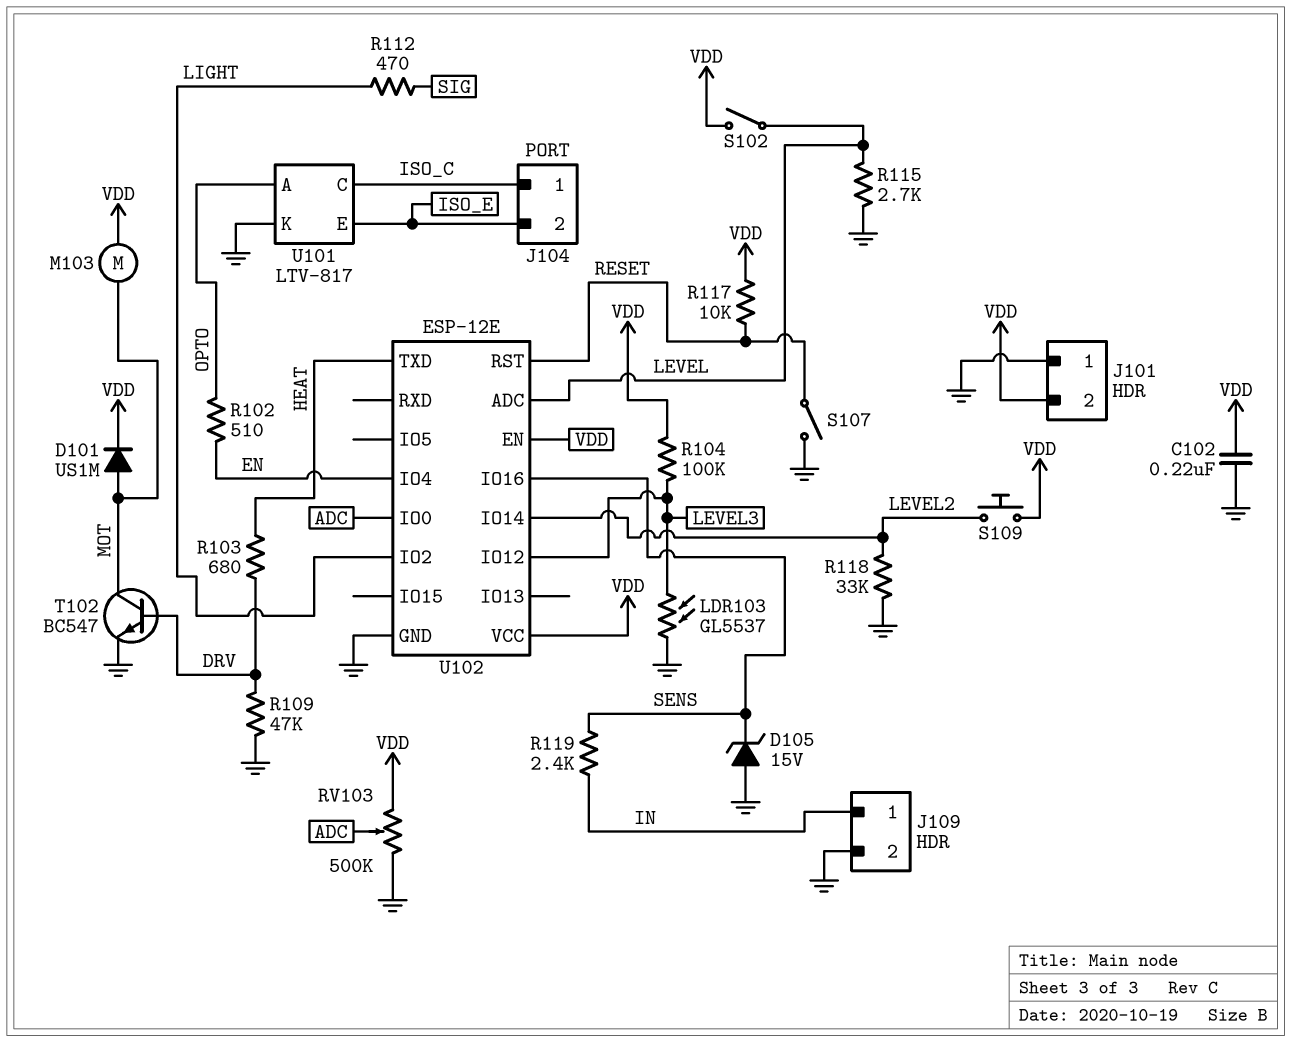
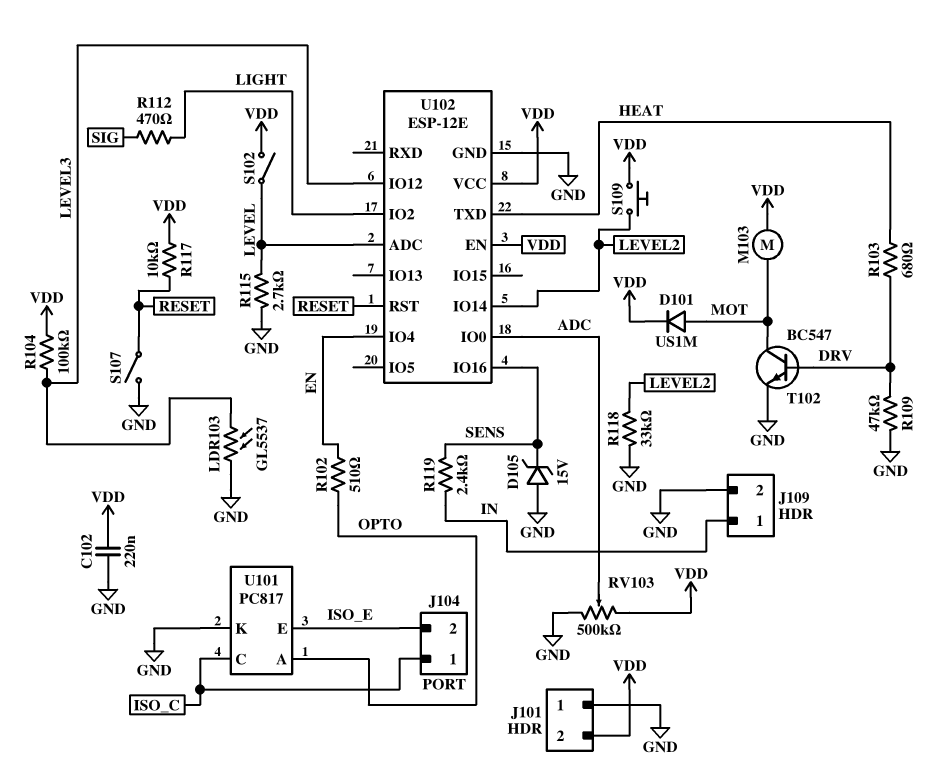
U101: LTV-817 -> PC817

